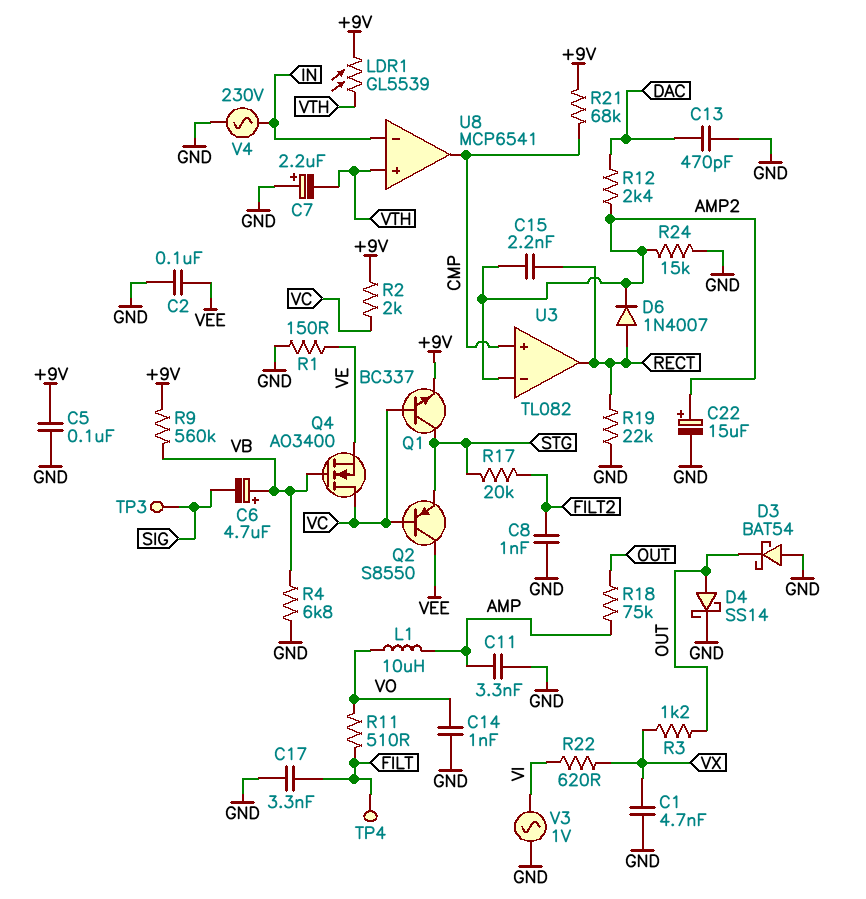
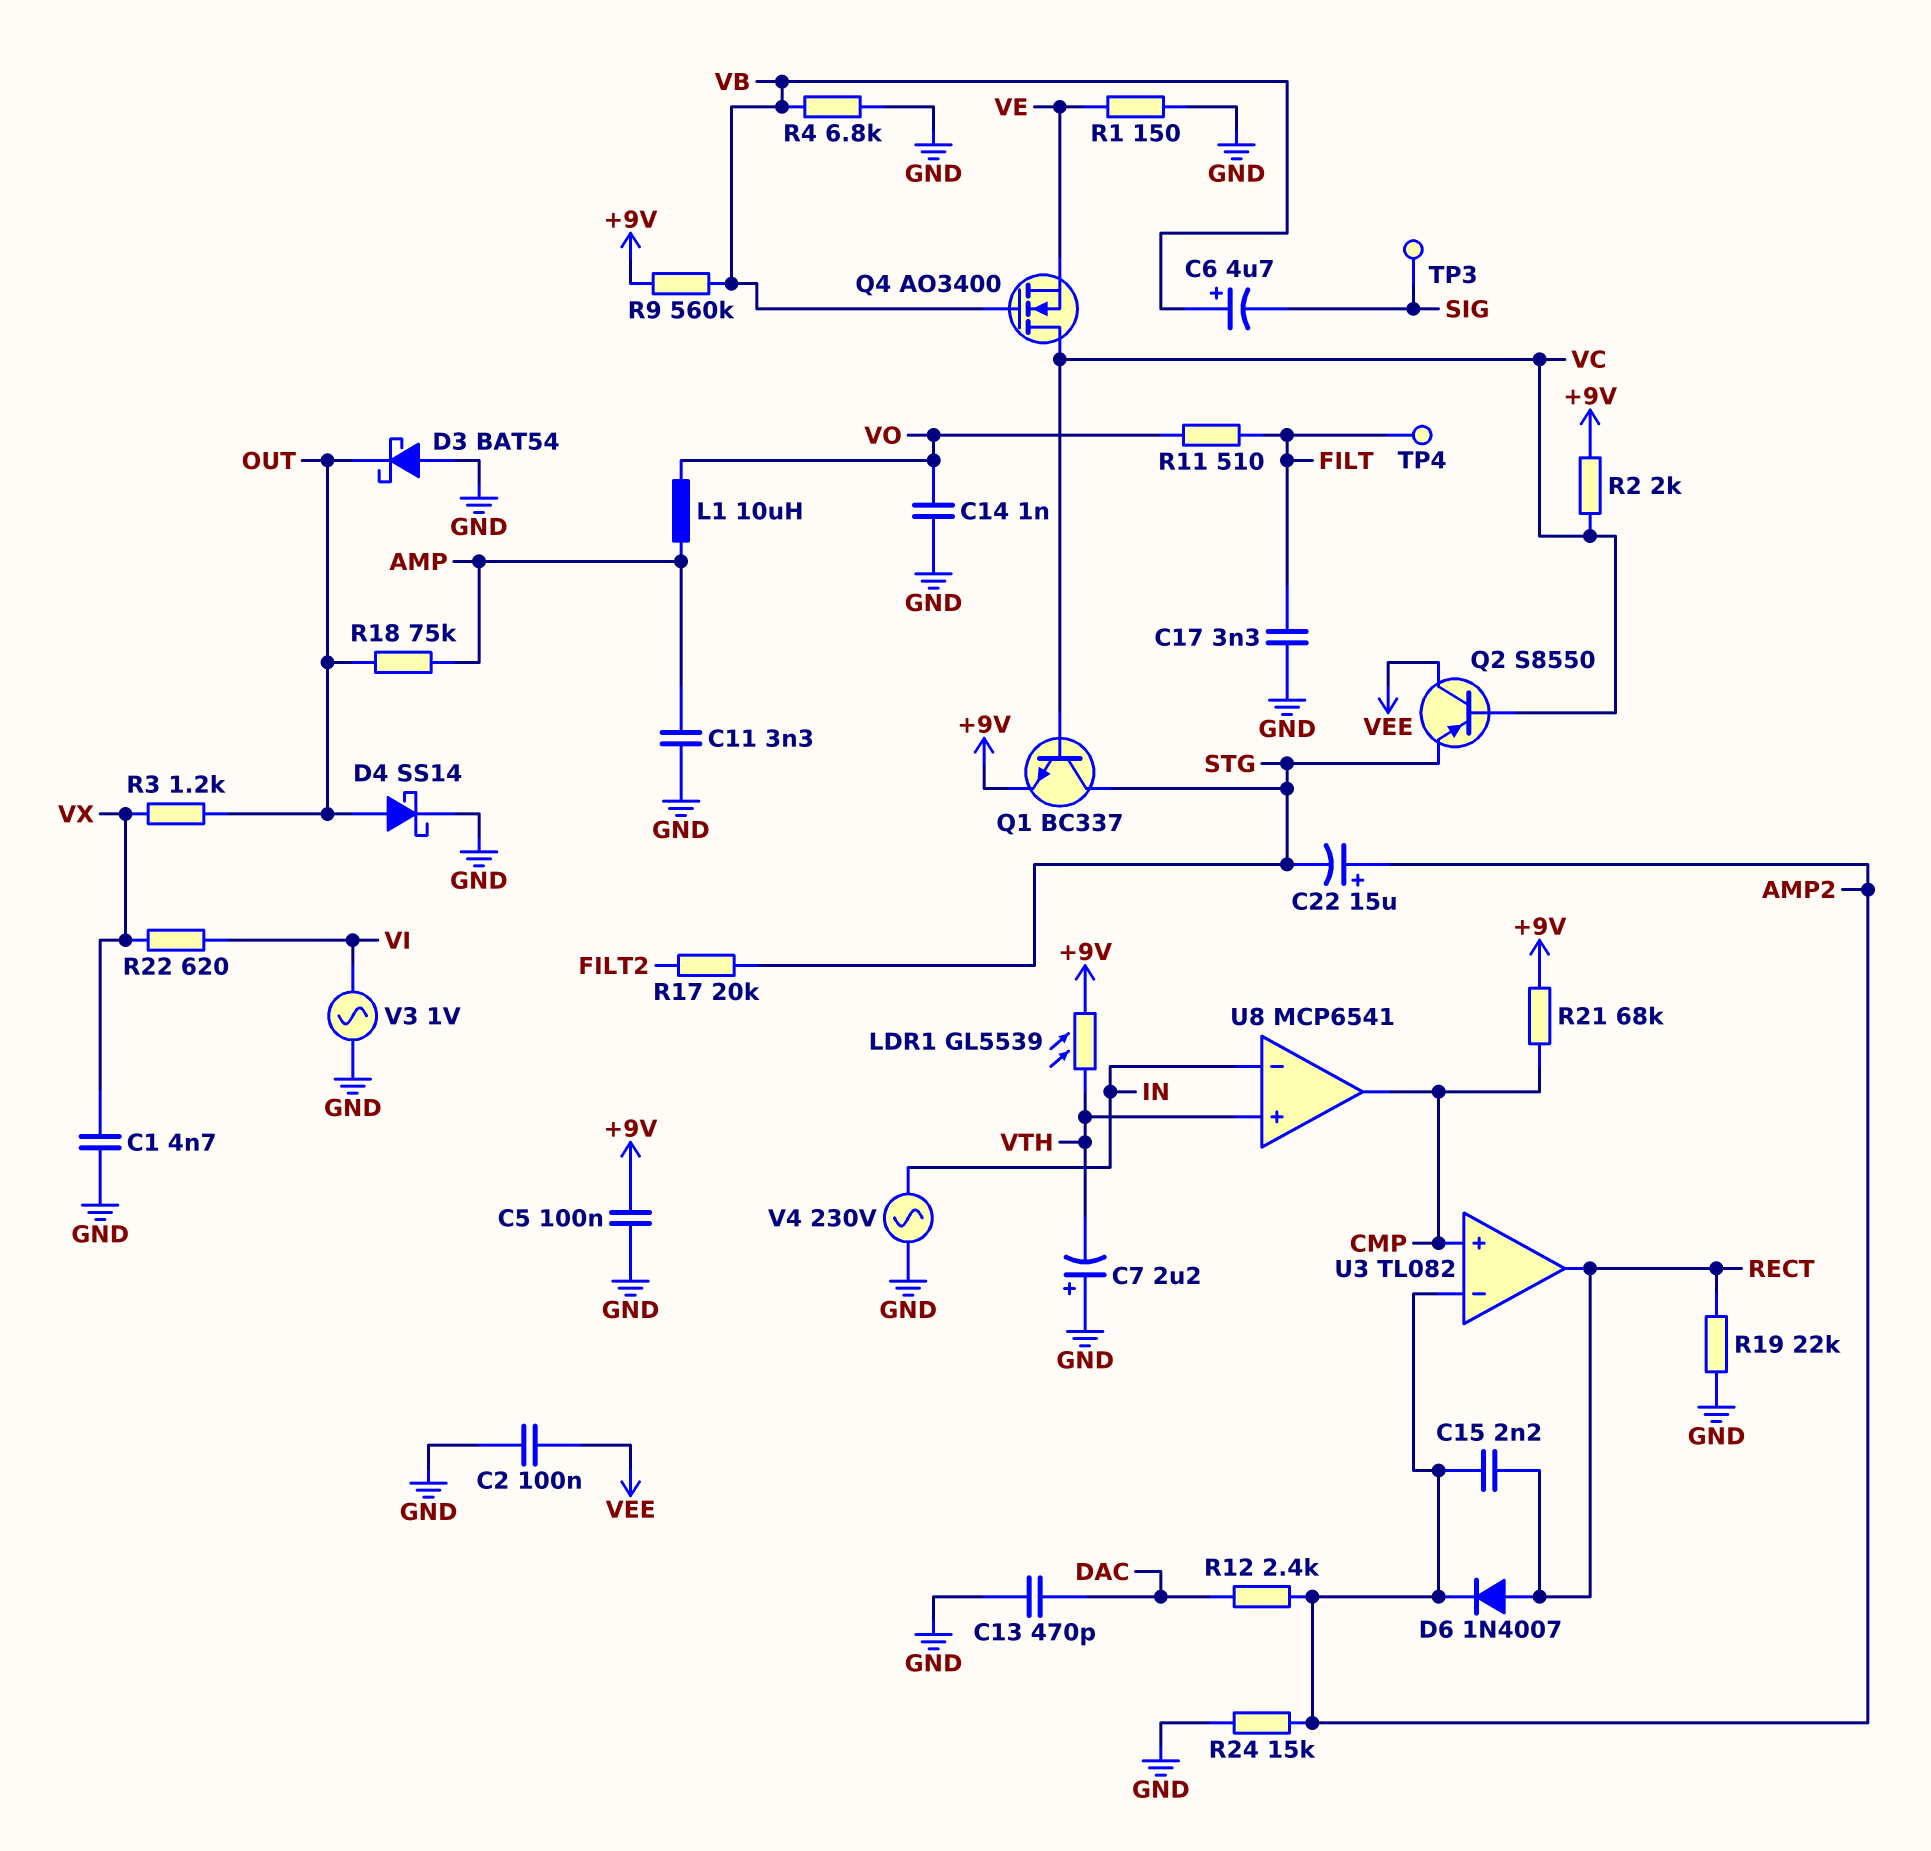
C8: 1nF (FILT2, GND) -> none
C22: 15uF (plus AMP2, minus GND) -> 15uF (plus AMP2, minus STG)

